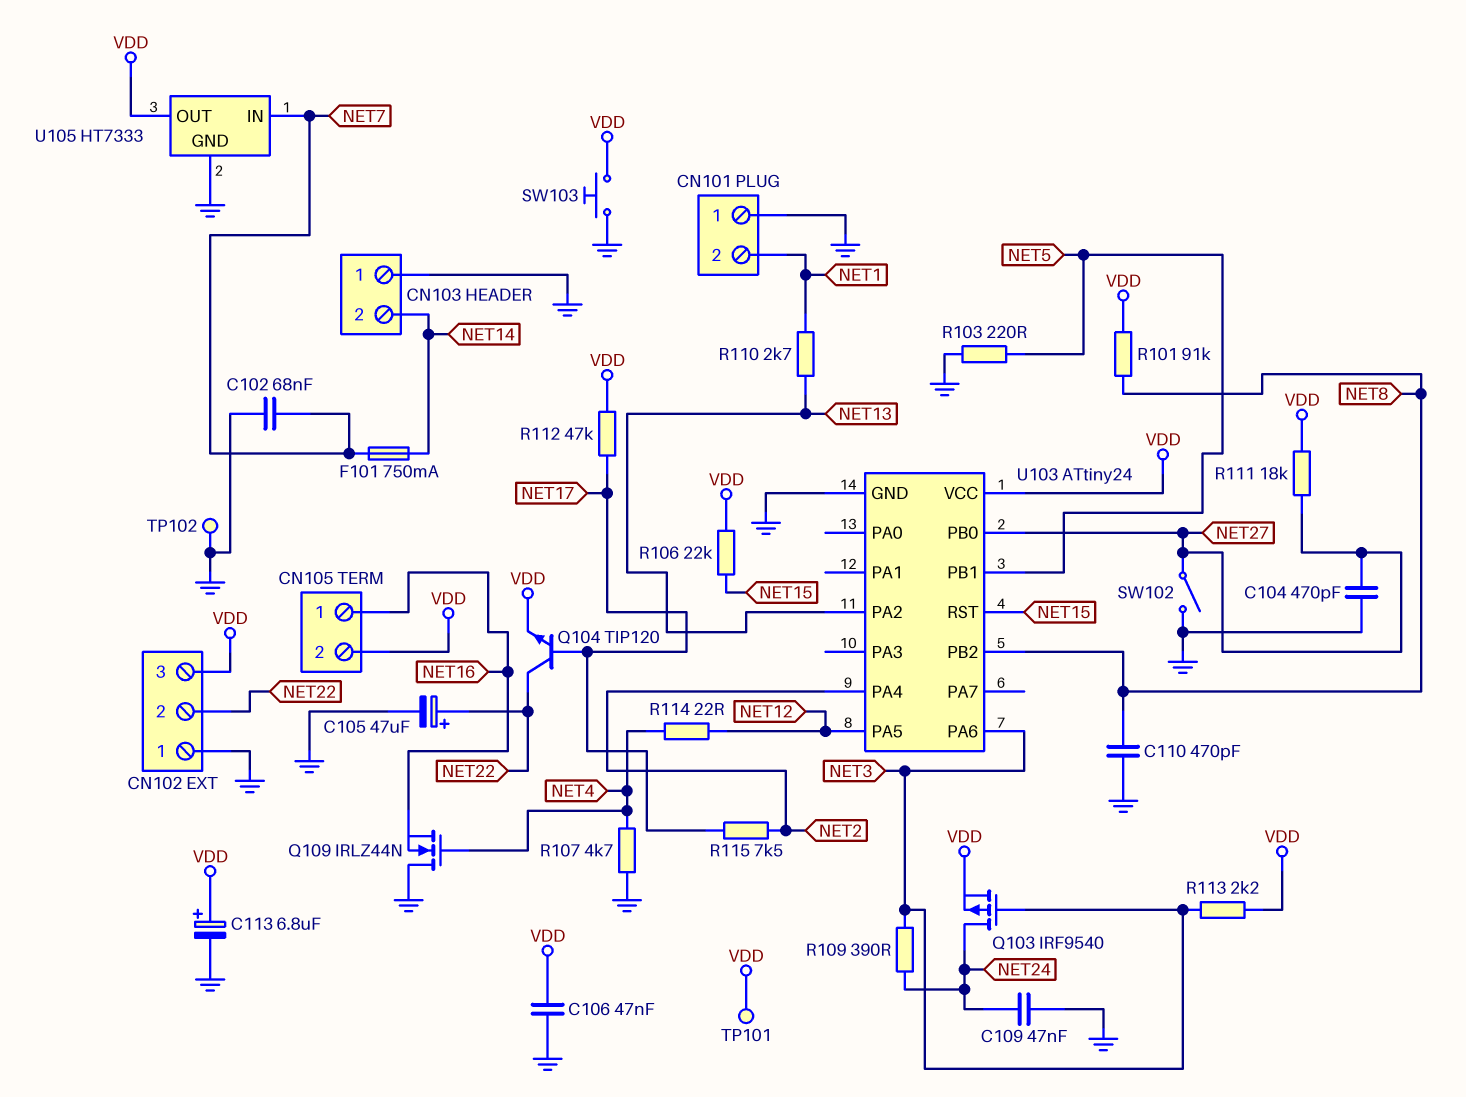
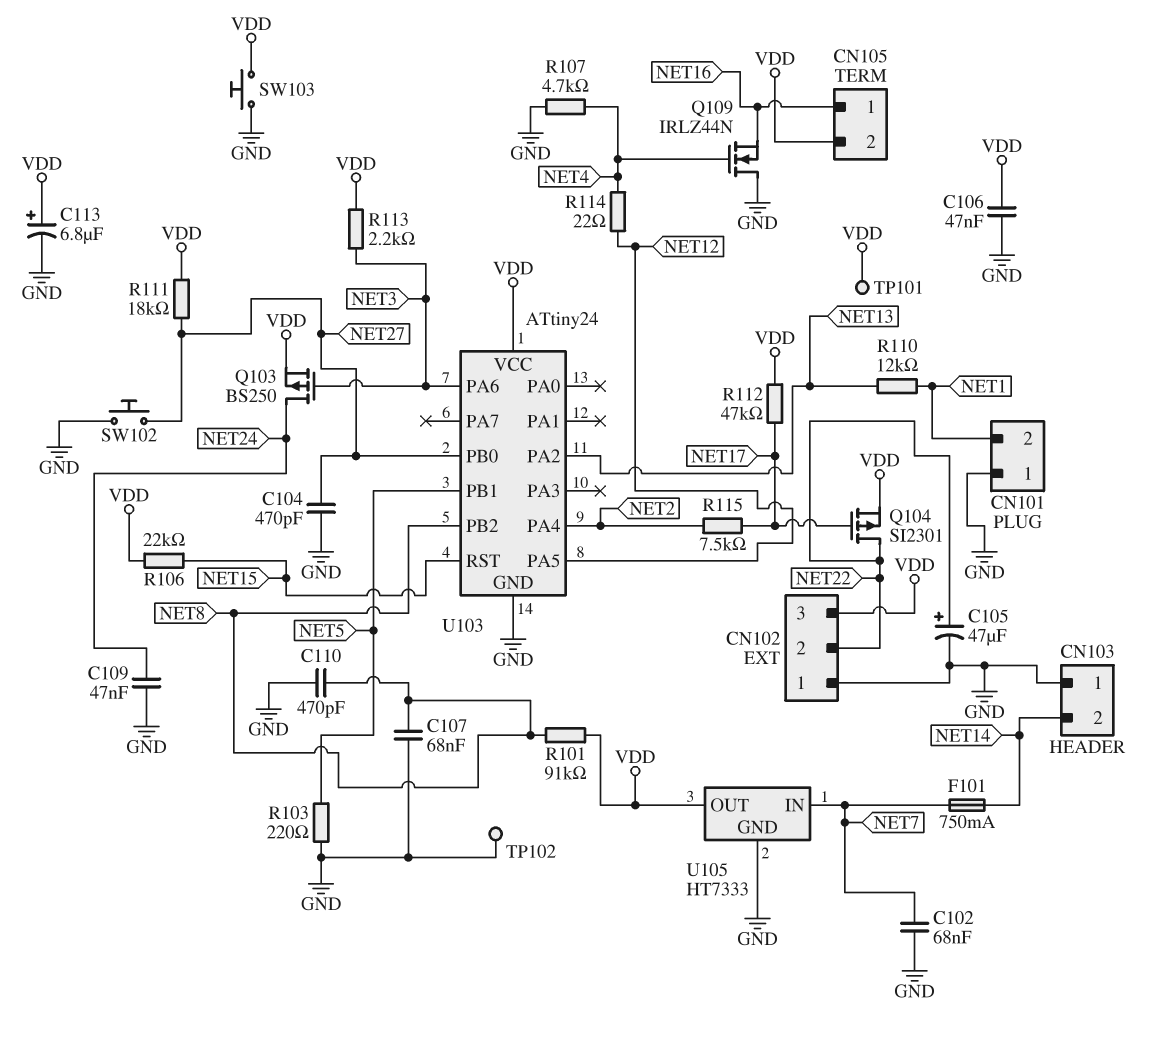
C107: none -> 68nF (GND, NET8)
Q103: PMOS IRF9540 (G NET3, D NET24, S VDD) -> PMOS BS250 (G NET3, D NET24, S VDD)
Q104: NPN TIP120 (B NET17, C NET22, E VDD) -> PMOS SI2301 (G NET17, D NET22, S VDD)
R109: 390 (NET3, NET24) -> none
R110: 2.7k (NET1, NET13) -> 12k (NET1, NET13)
SW102: switch (GND, NET27) -> button (GND, NET27)

